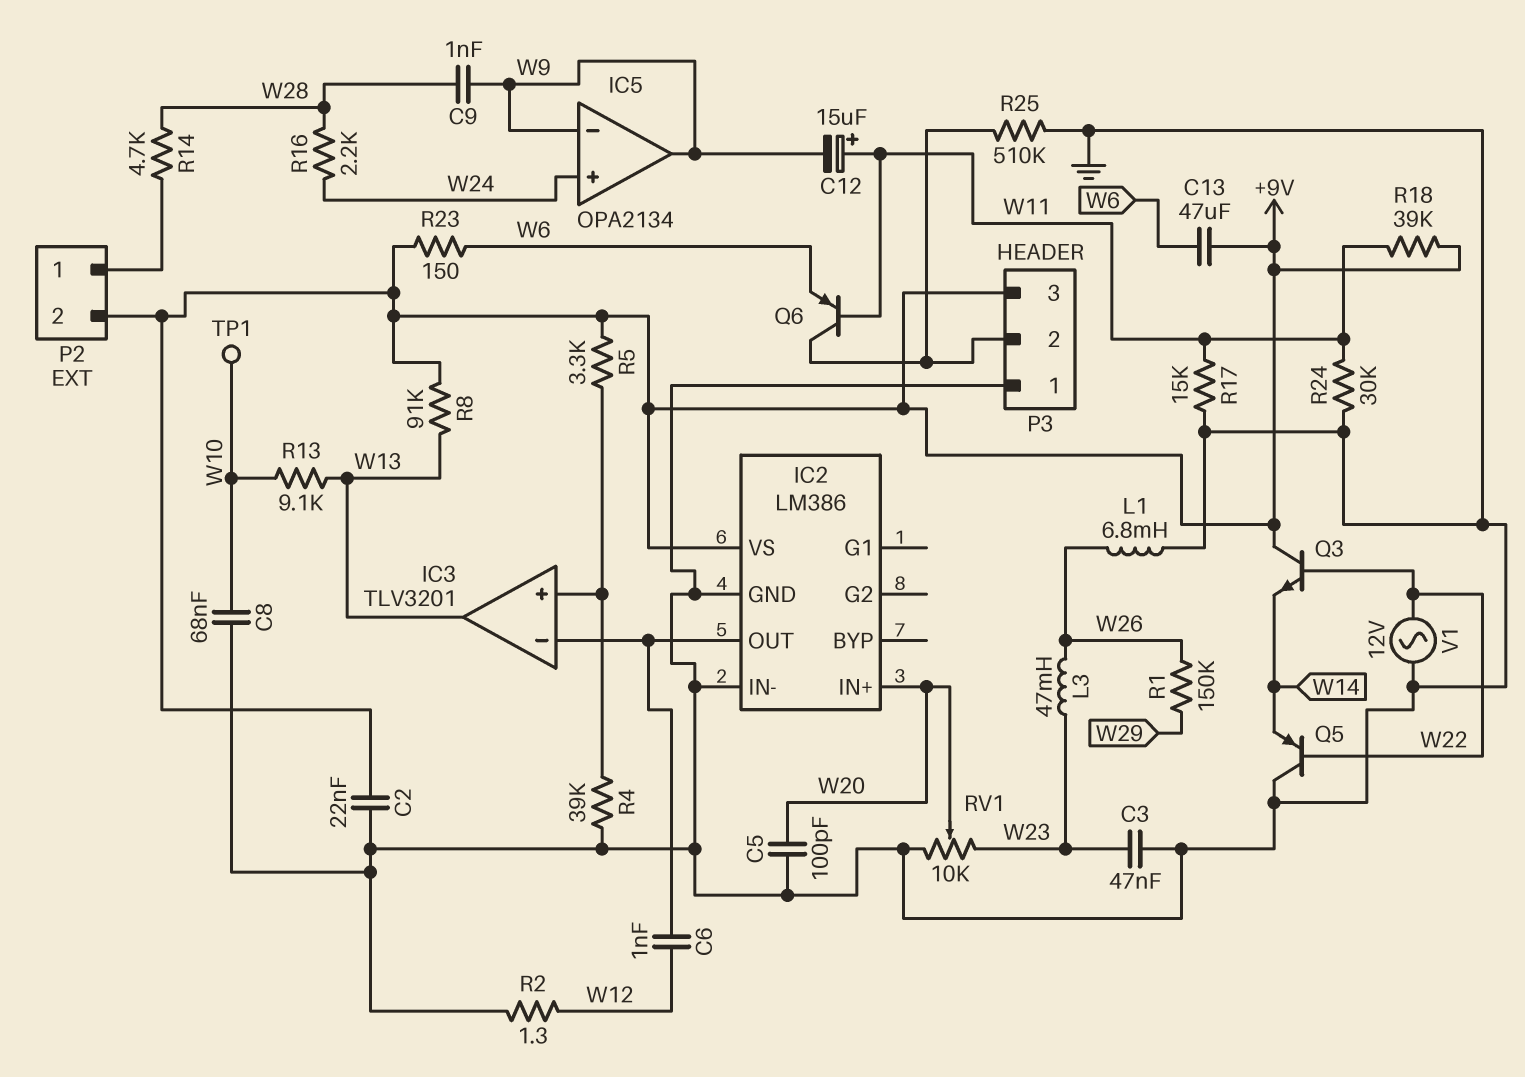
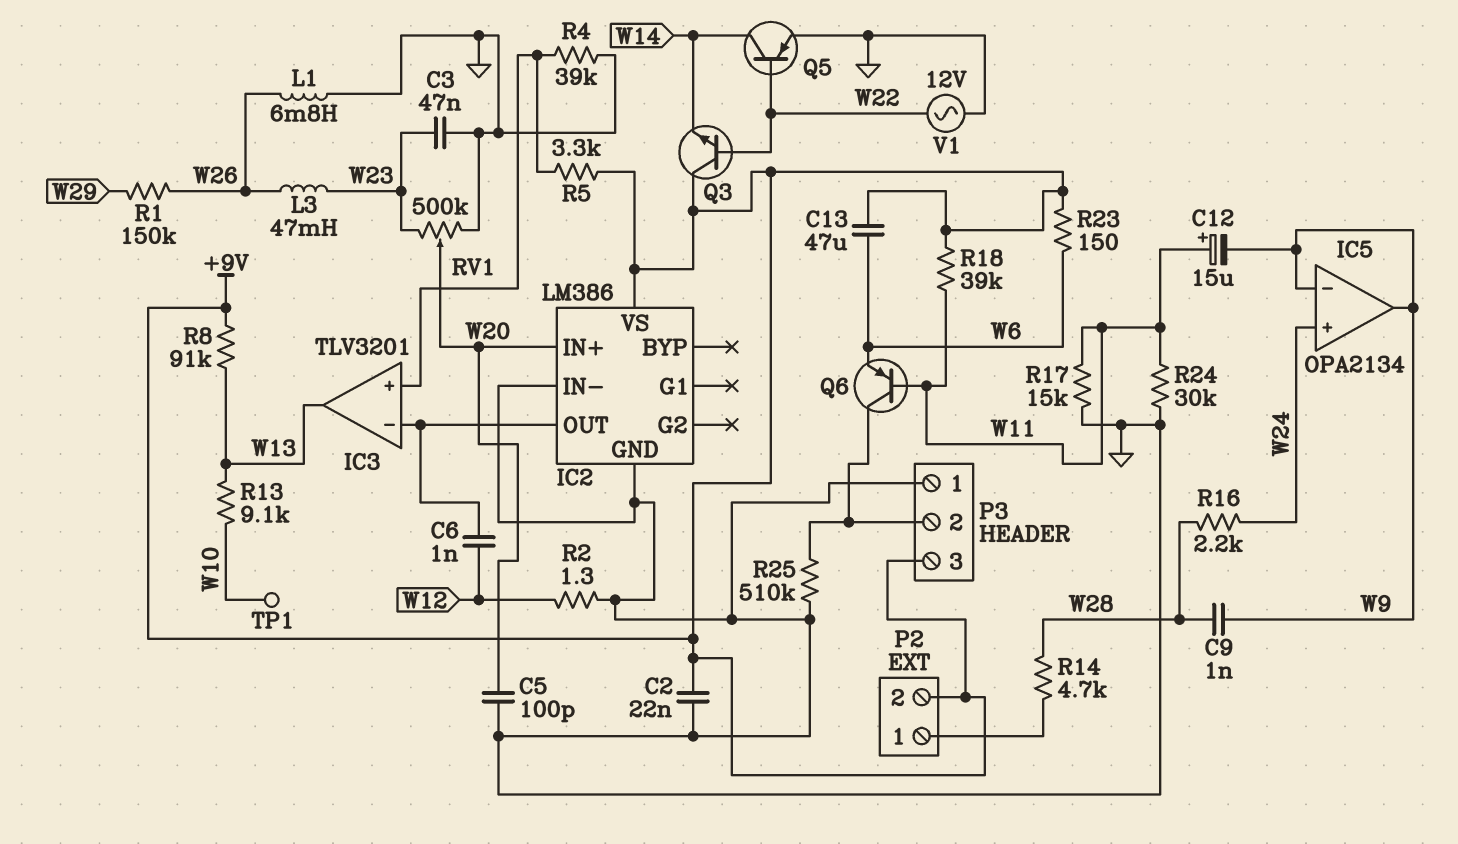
C8: 68nF (GND, W10) -> none
Q5: PNP (B W22, C GND, E W14) -> PNP (B W22, C W14, E GND)
RV1: 10k (GND, W23, wiper W20) -> 500k (GND, W23, wiper W20)

